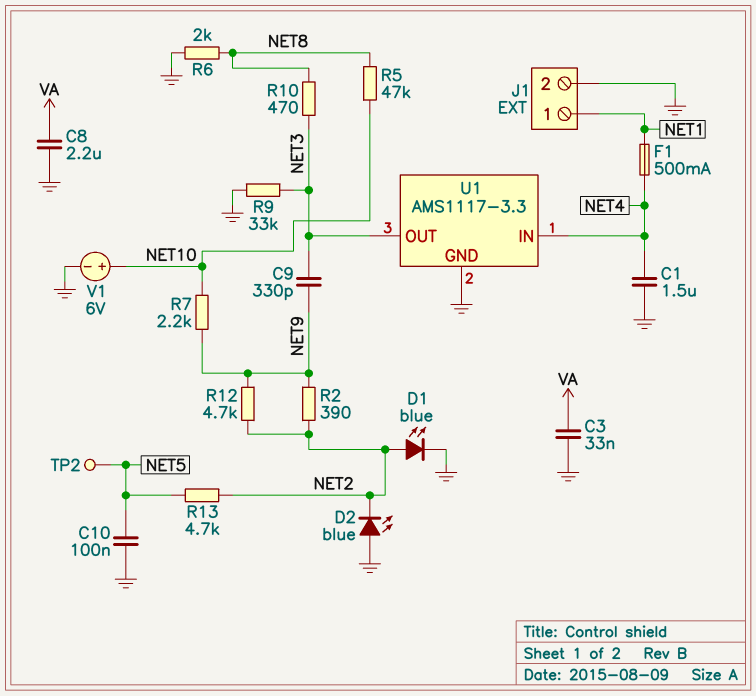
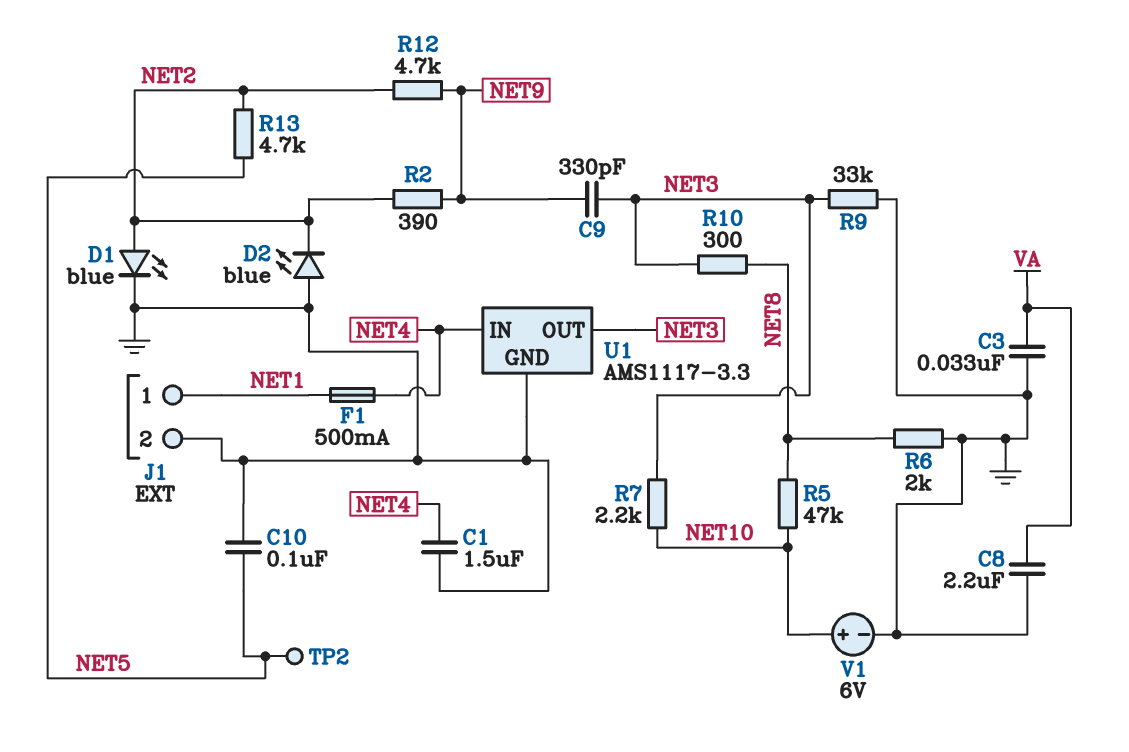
R7: 2.2k (NET9, NET10) -> 2.2k (NET3, NET10)
R10: 470 (NET3, NET8) -> 300 (NET3, NET8)

